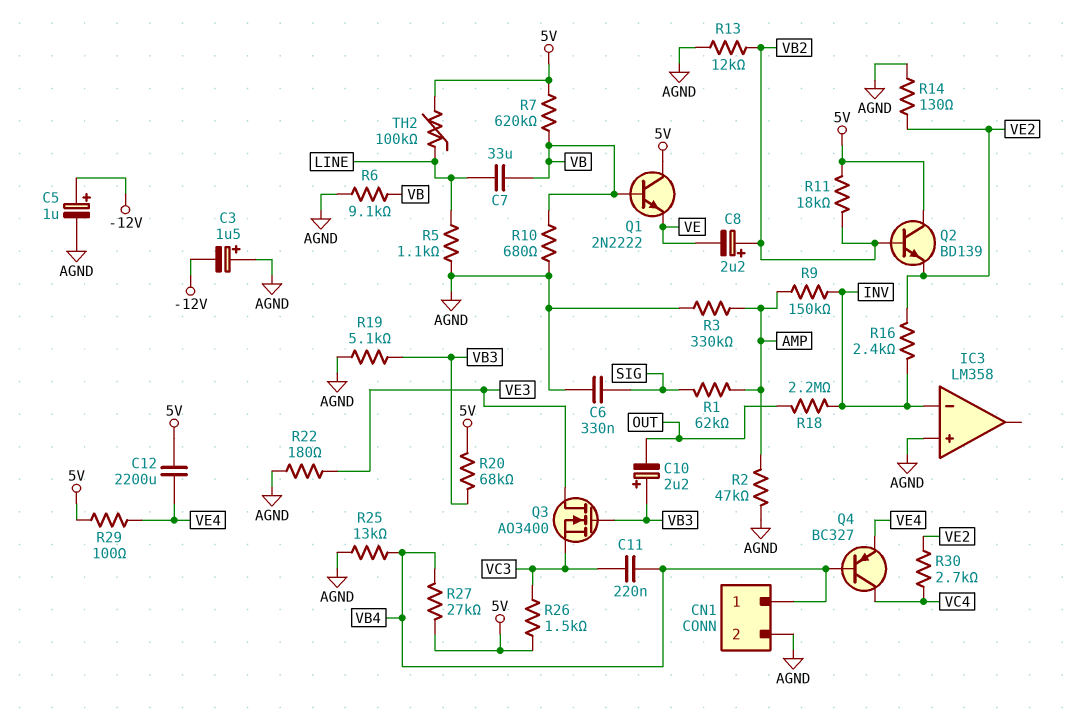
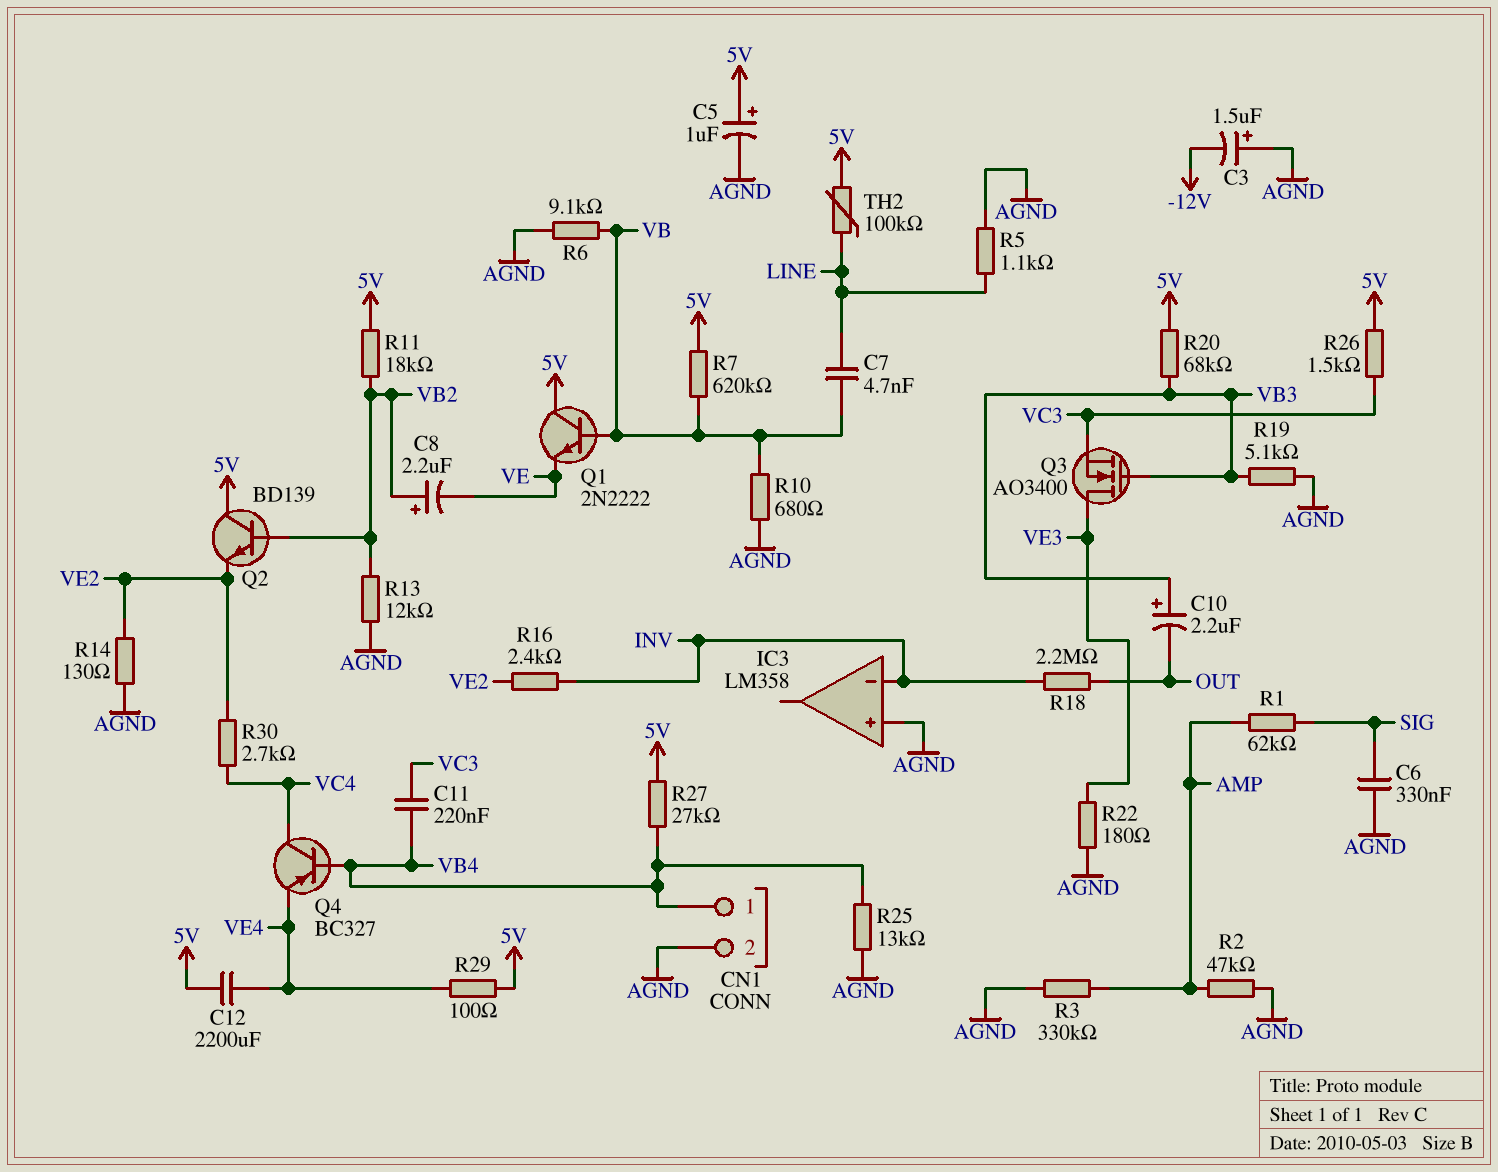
C5: 1uF (plus -12V, minus AGND) -> 1uF (plus 5V, minus AGND)
C7: 33uF (LINE, VB) -> 4.7nF (LINE, VB)
R9: 150k (AMP, INV) -> none

